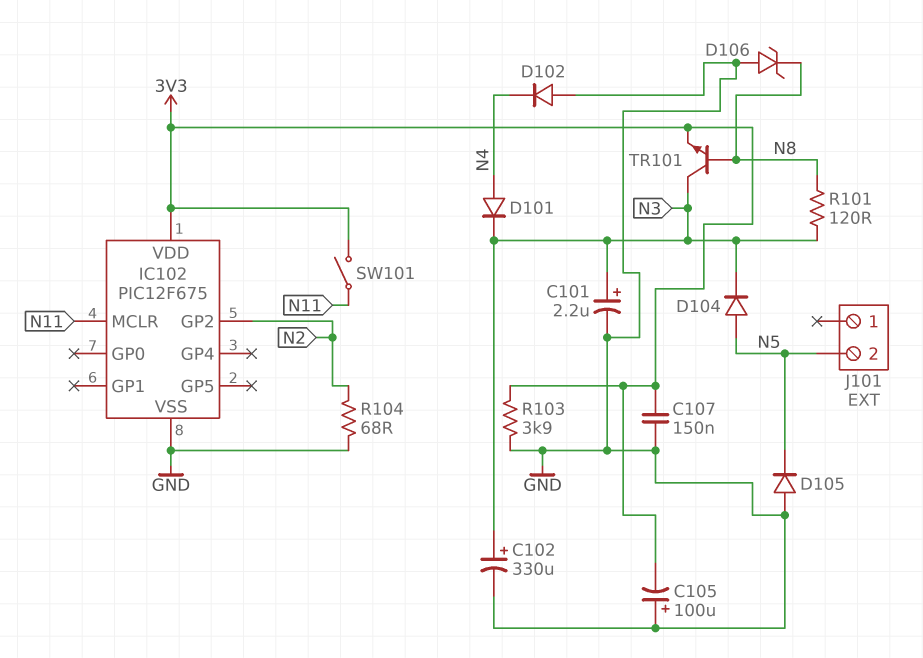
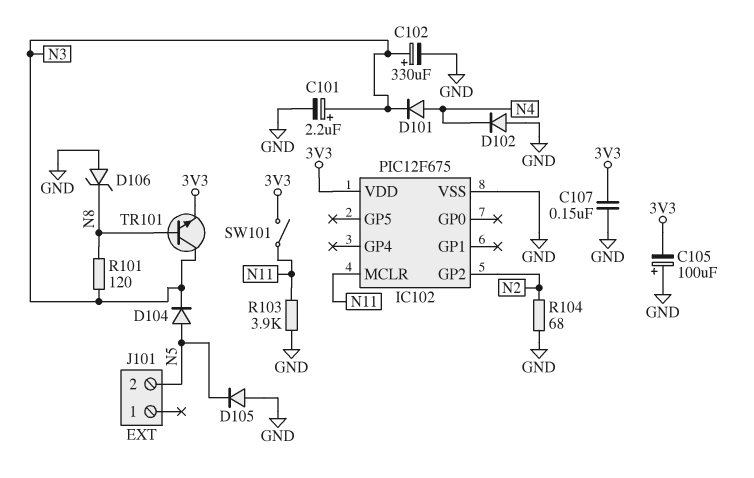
R103: 3.9k (3V3, GND) -> 3.9k (GND, N11)

